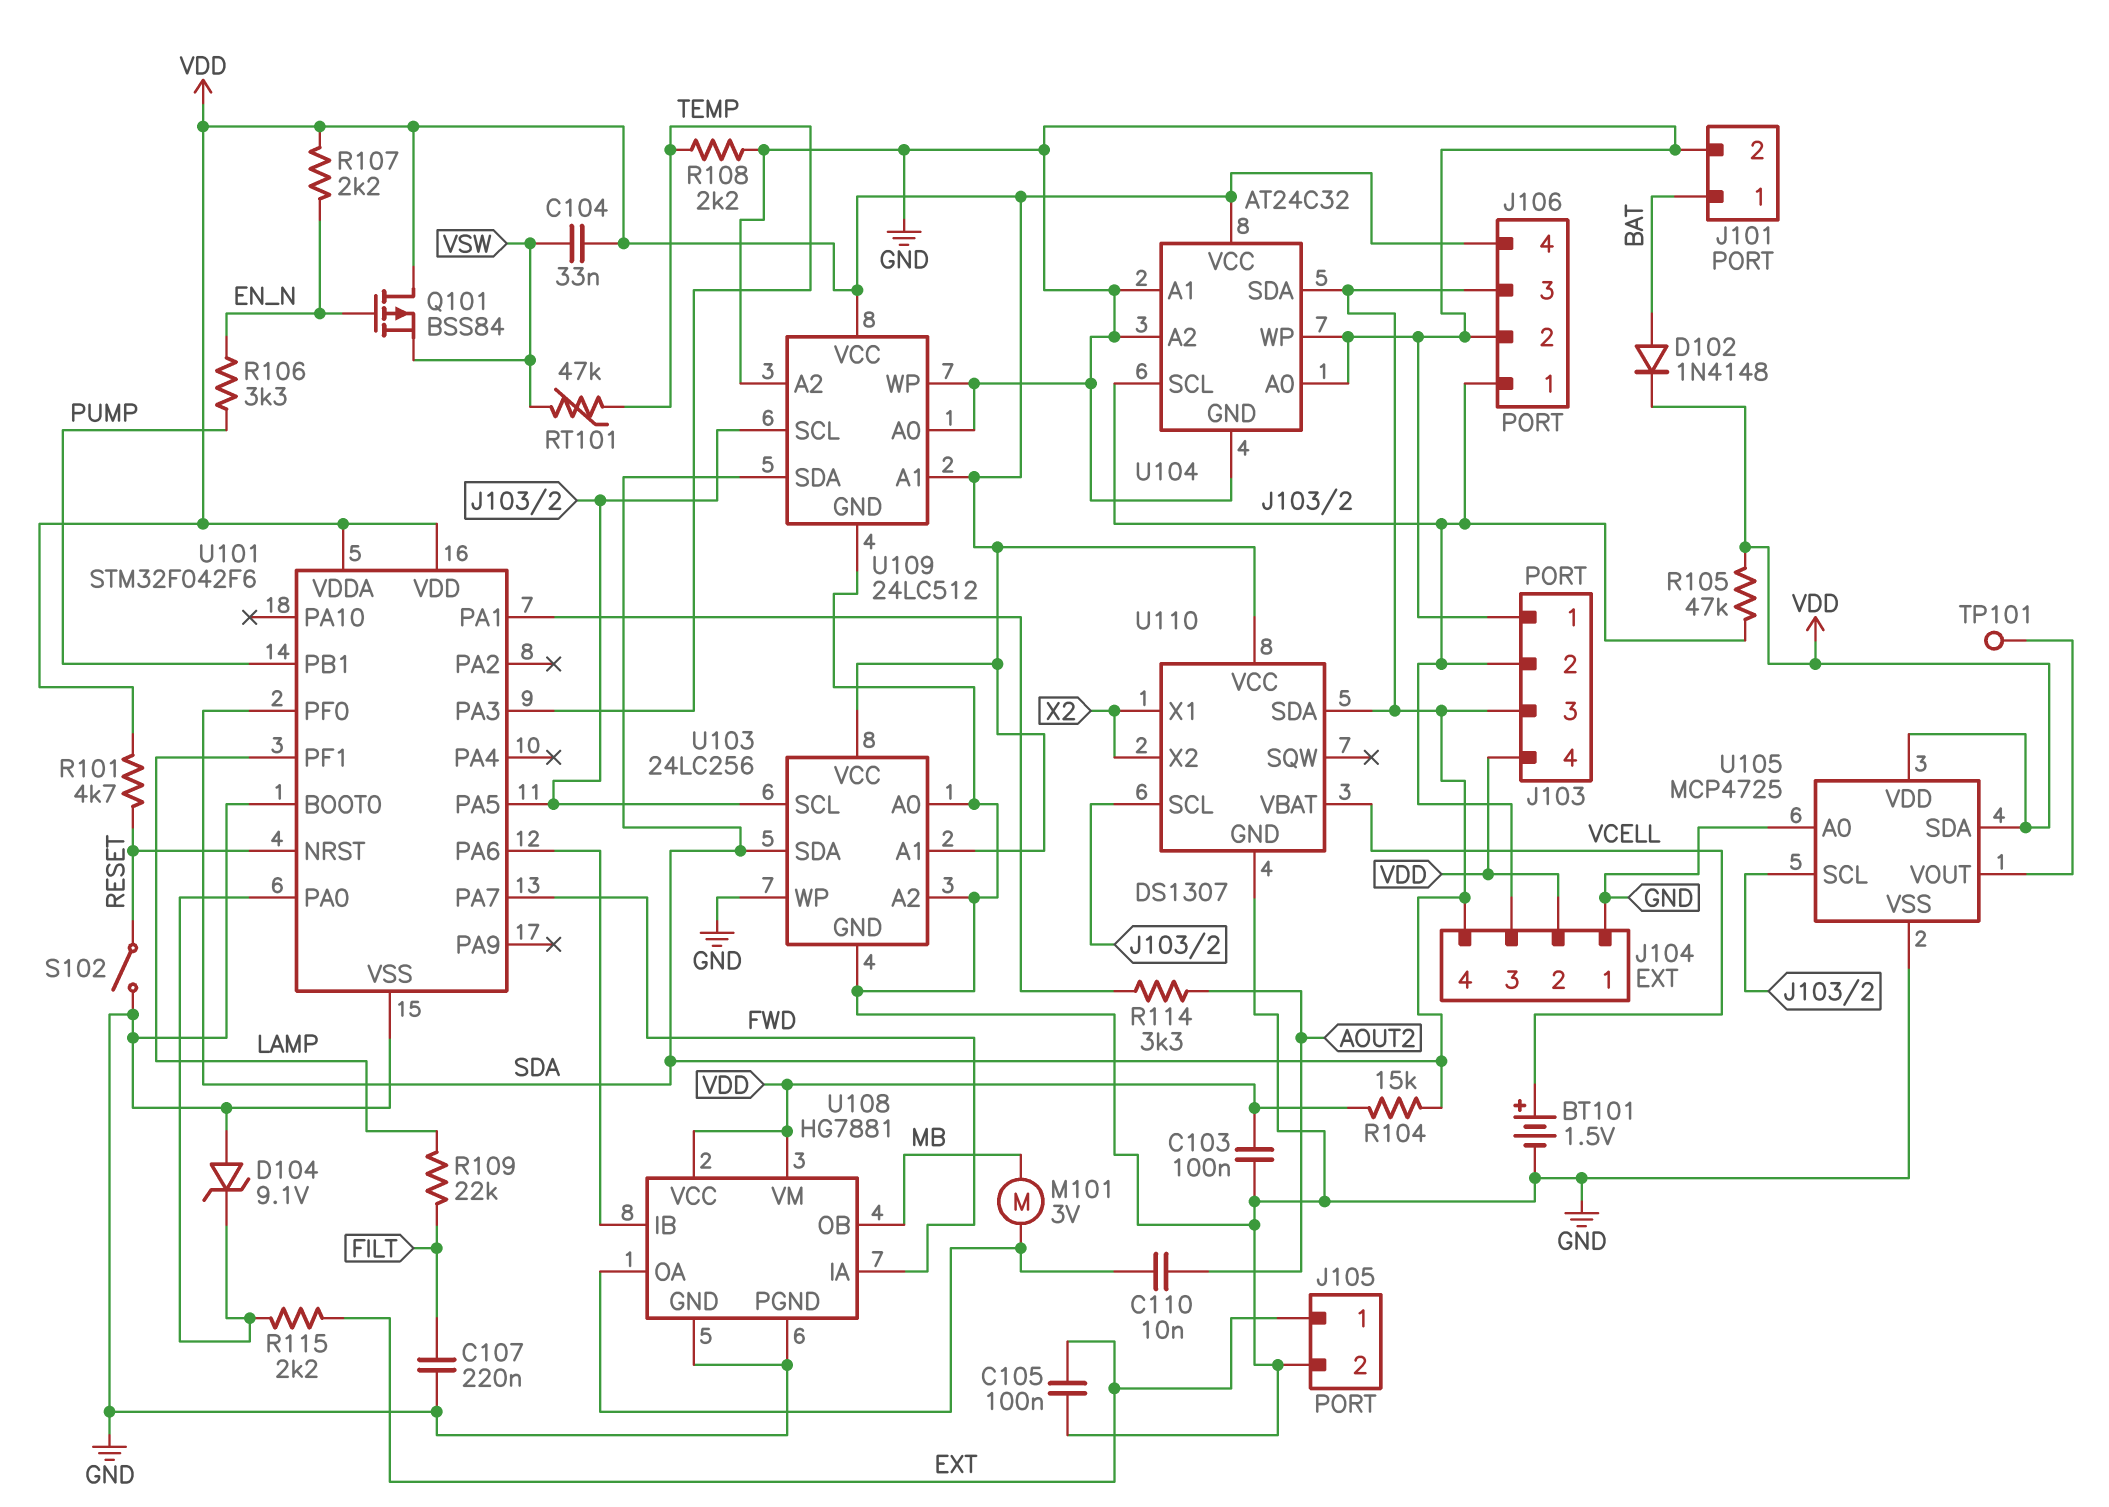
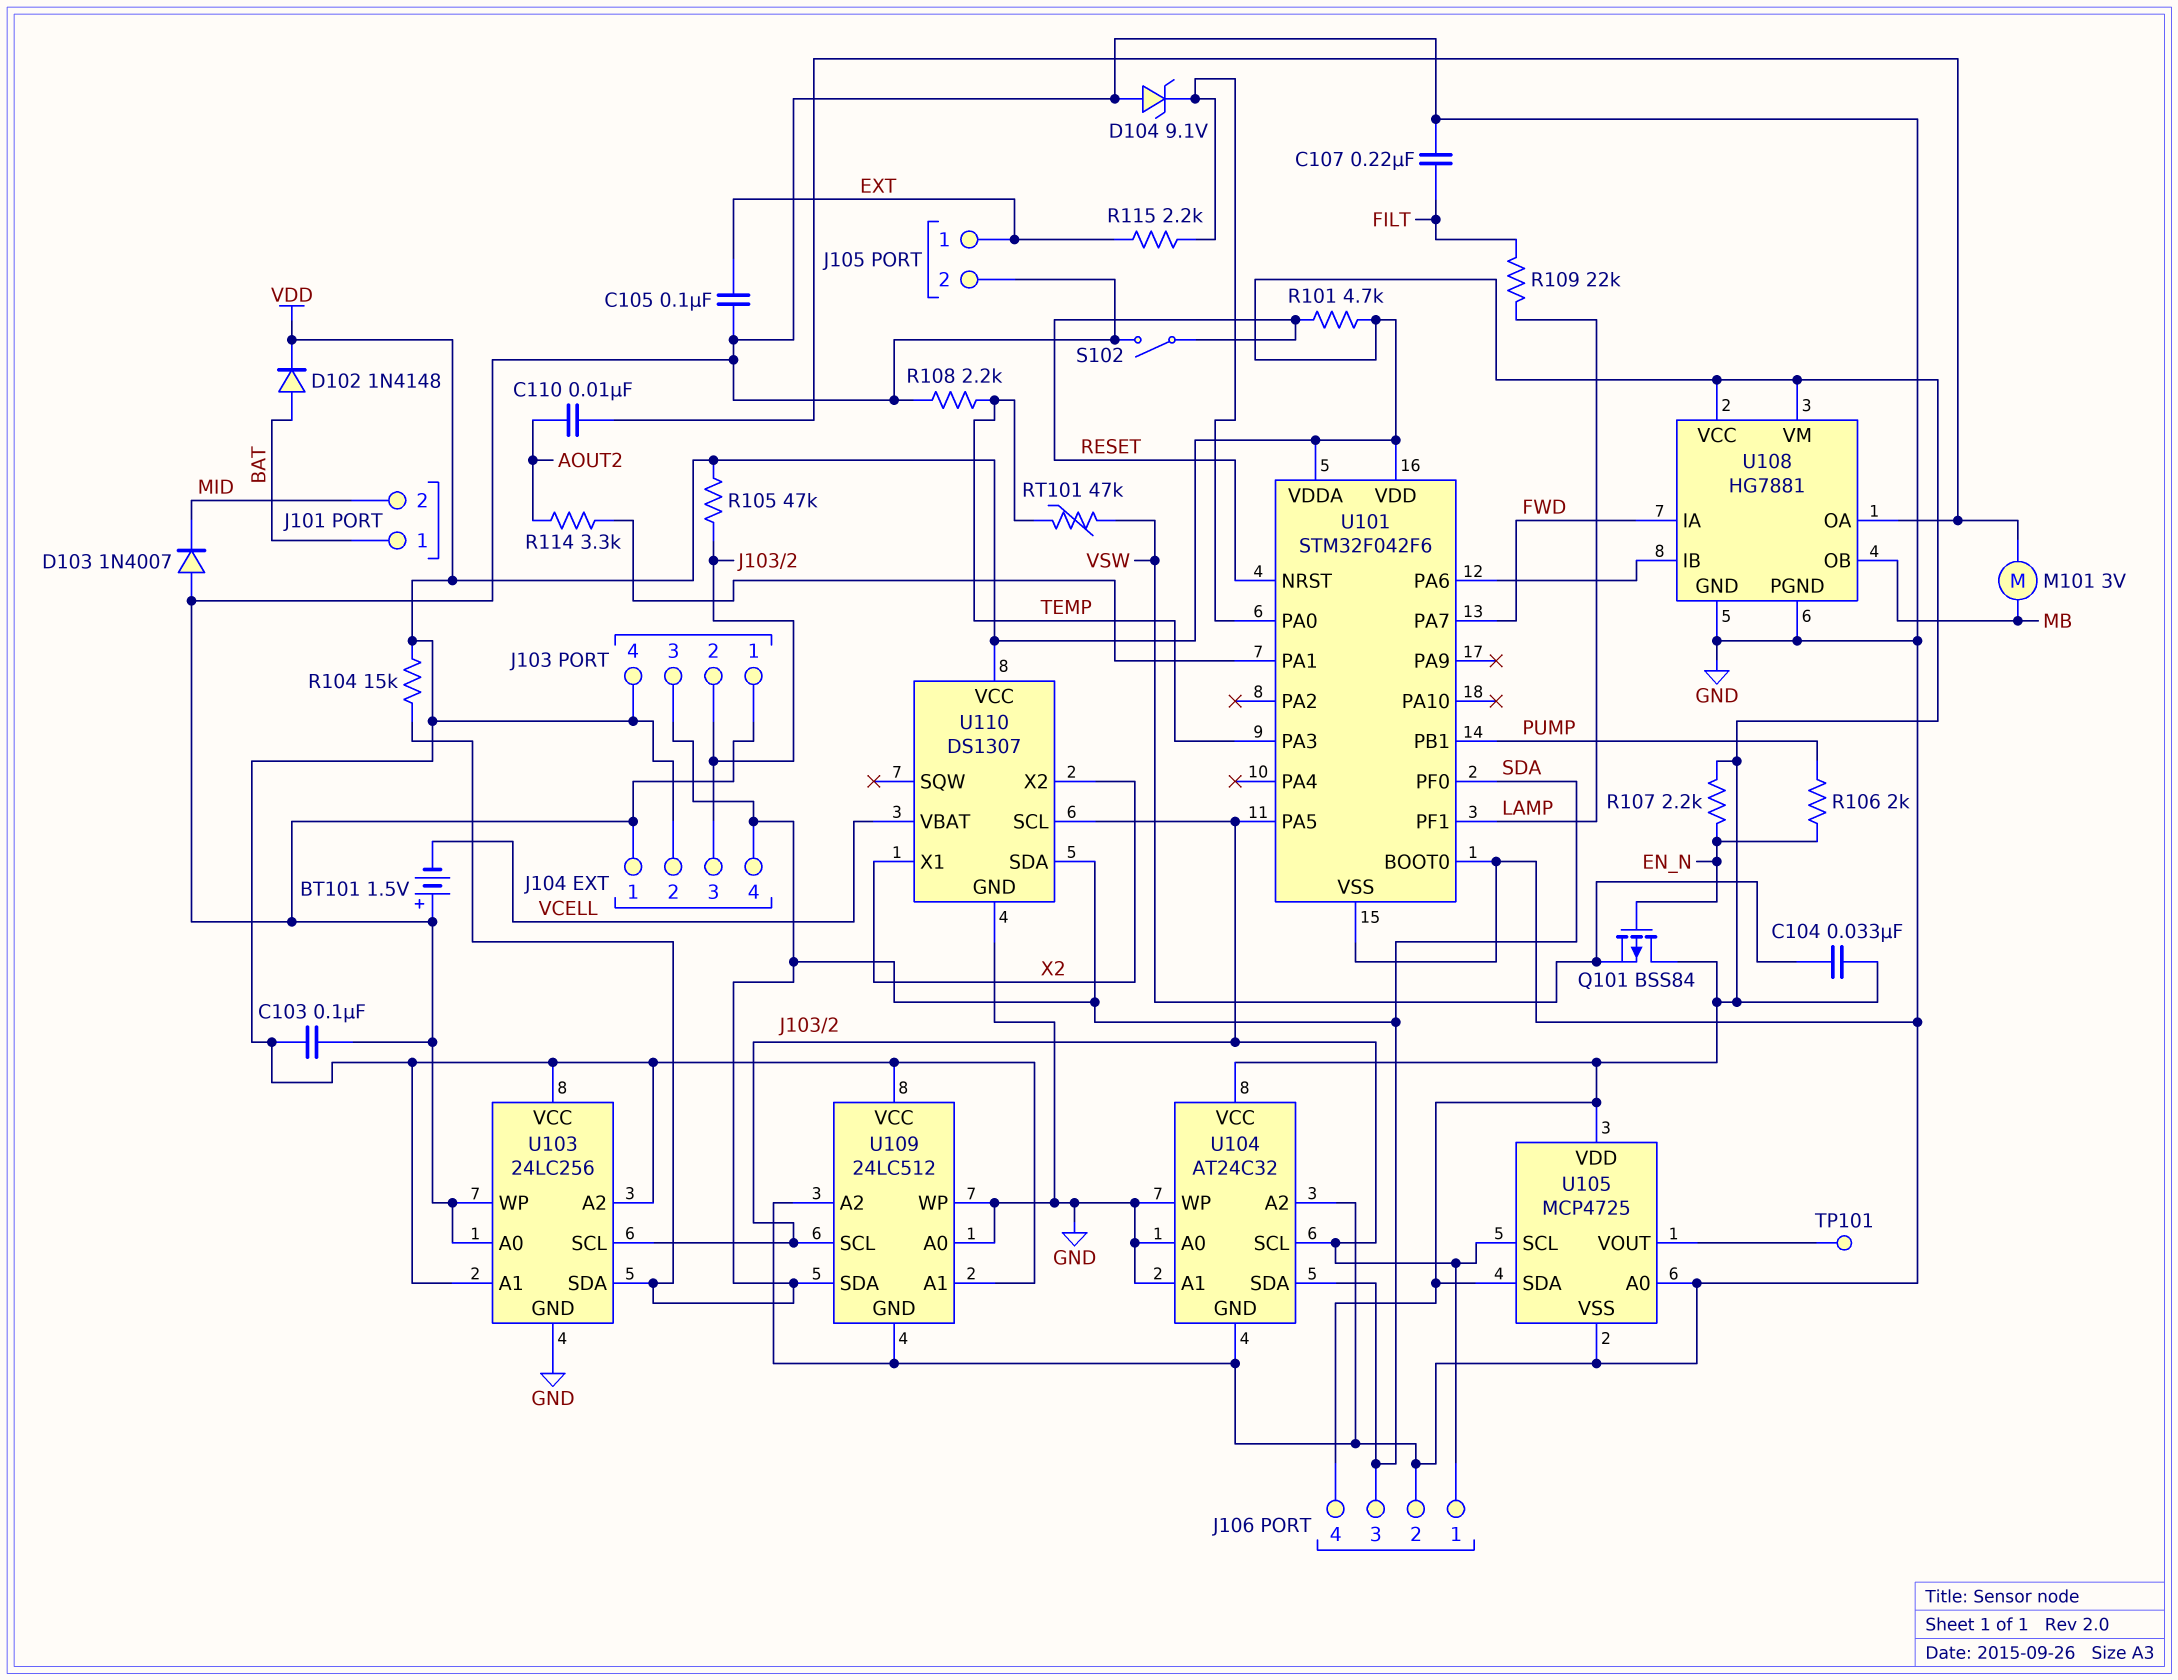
BT101: 1.5V (plus VCELL, minus GND) -> 1.5V (plus GND, minus VCELL)
D103: none -> diode 1N4007 (A GND, K MID)
J101 pin 2: GND -> MID
R106: 3.3k (EN_N, PUMP) -> 2k (EN_N, PUMP)
U103 pin A2: GND -> VDD

